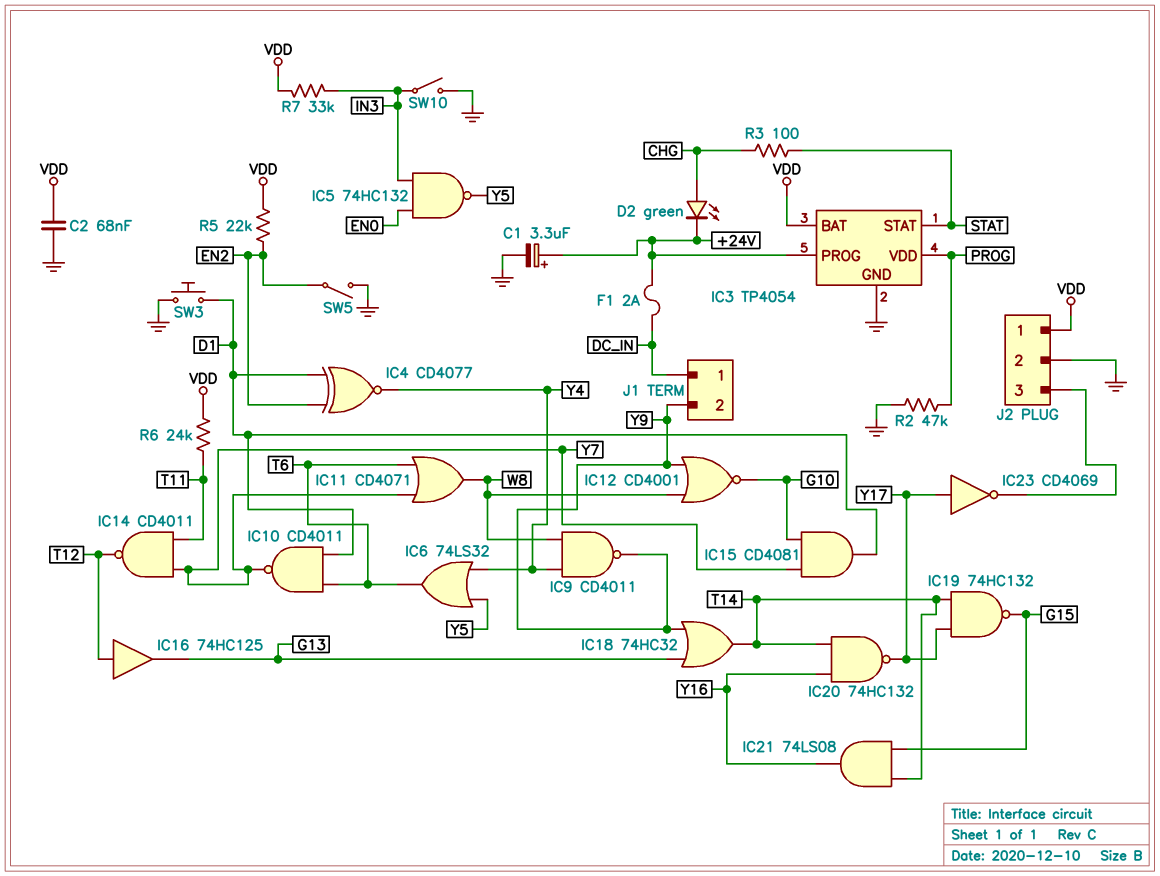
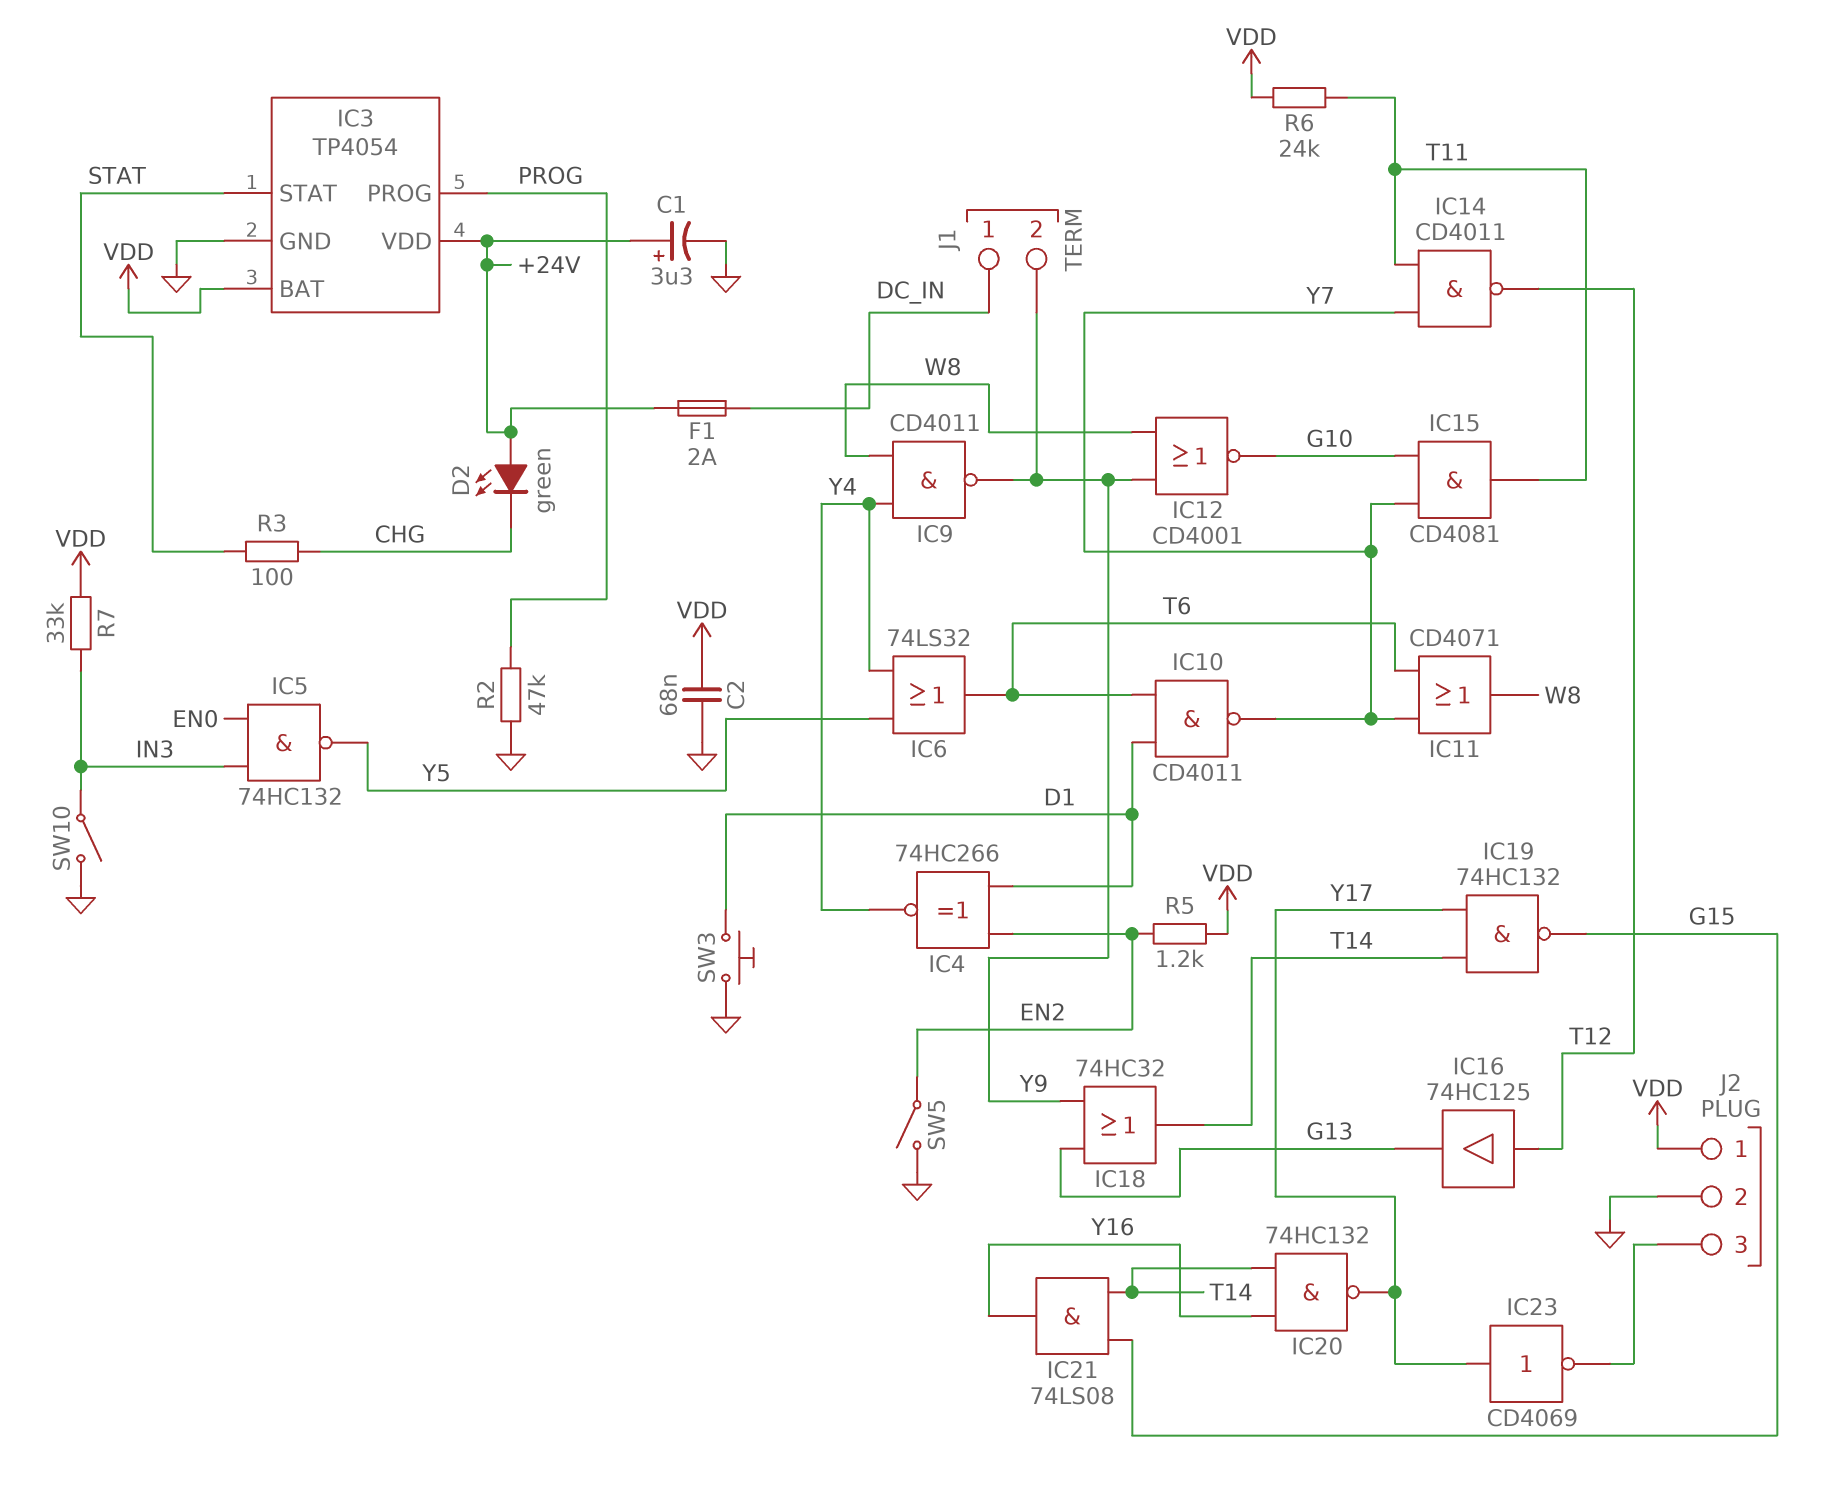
D2: LED green (A CHG, K +24V) -> LED green (A +24V, K CHG)
IC3 pin PROG: +24V -> PROG
IC3 pin VDD: PROG -> +24V
IC4: XNOR CD4077 (in D1, in EN2, out Y4) -> XNOR 74HC266 (in D1, in EN2, out Y4)
IC15: AND CD4081 (in G10, in Y7, out D1) -> AND CD4081 (in G10, in Y7, out T11)
R5: 22k (EN2, VDD) -> 1.2k (EN2, VDD)

